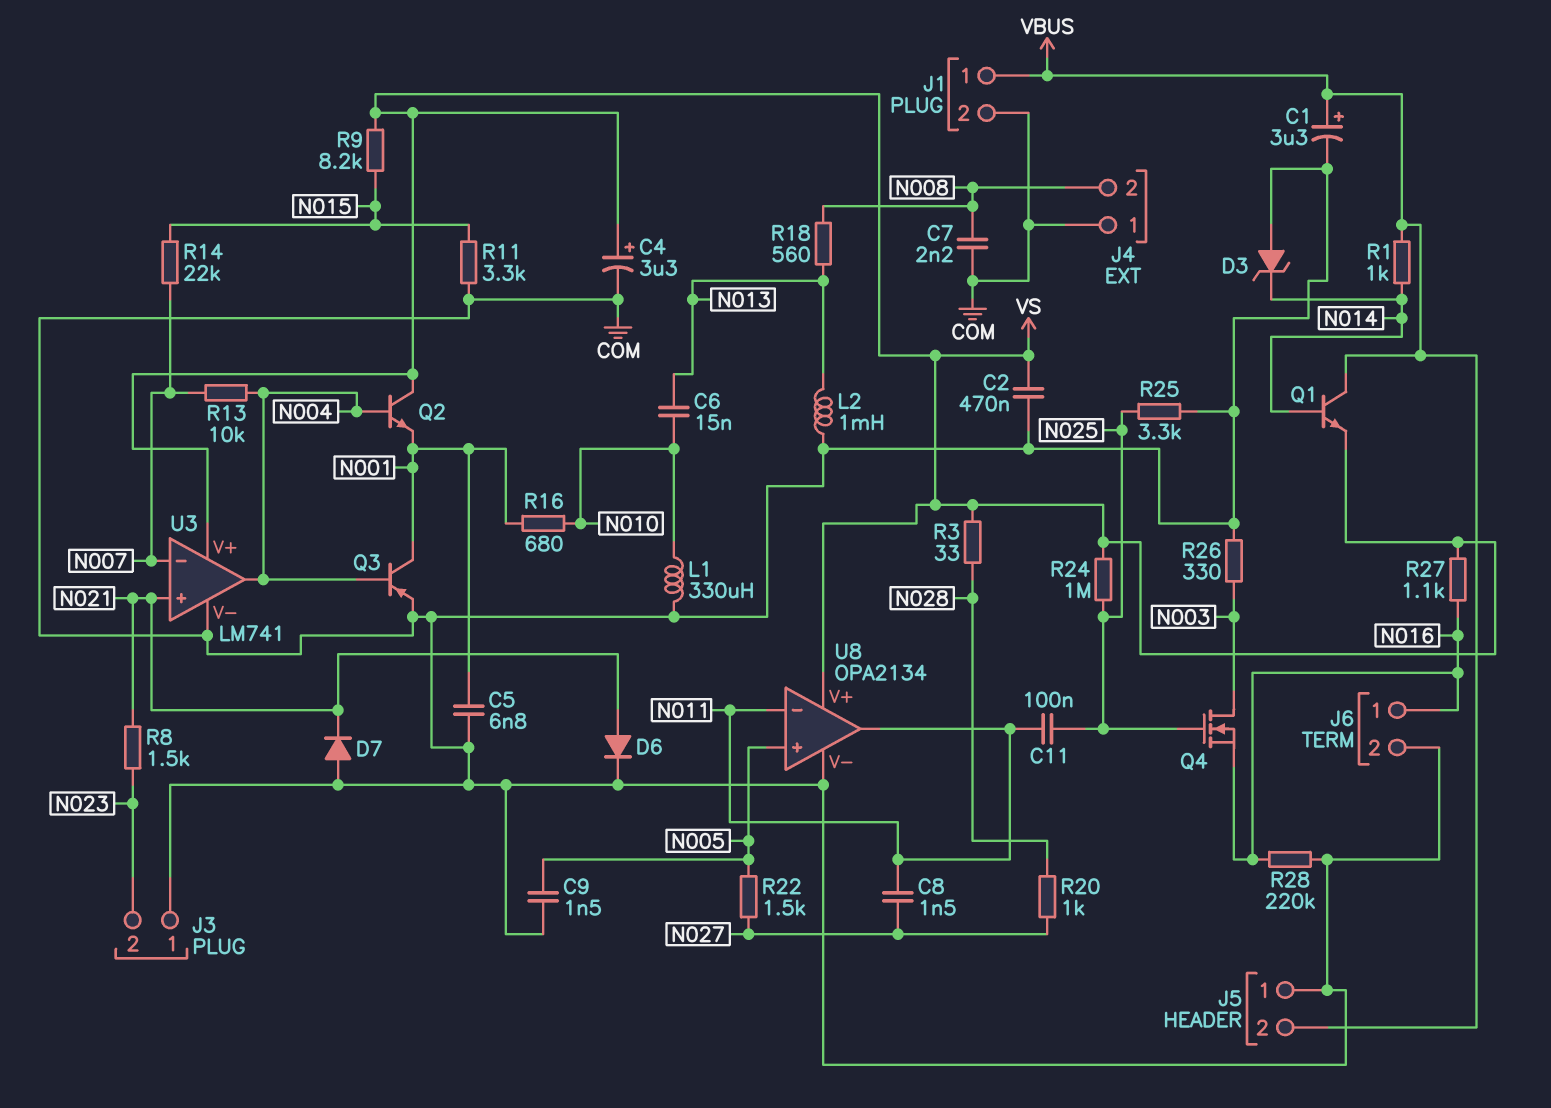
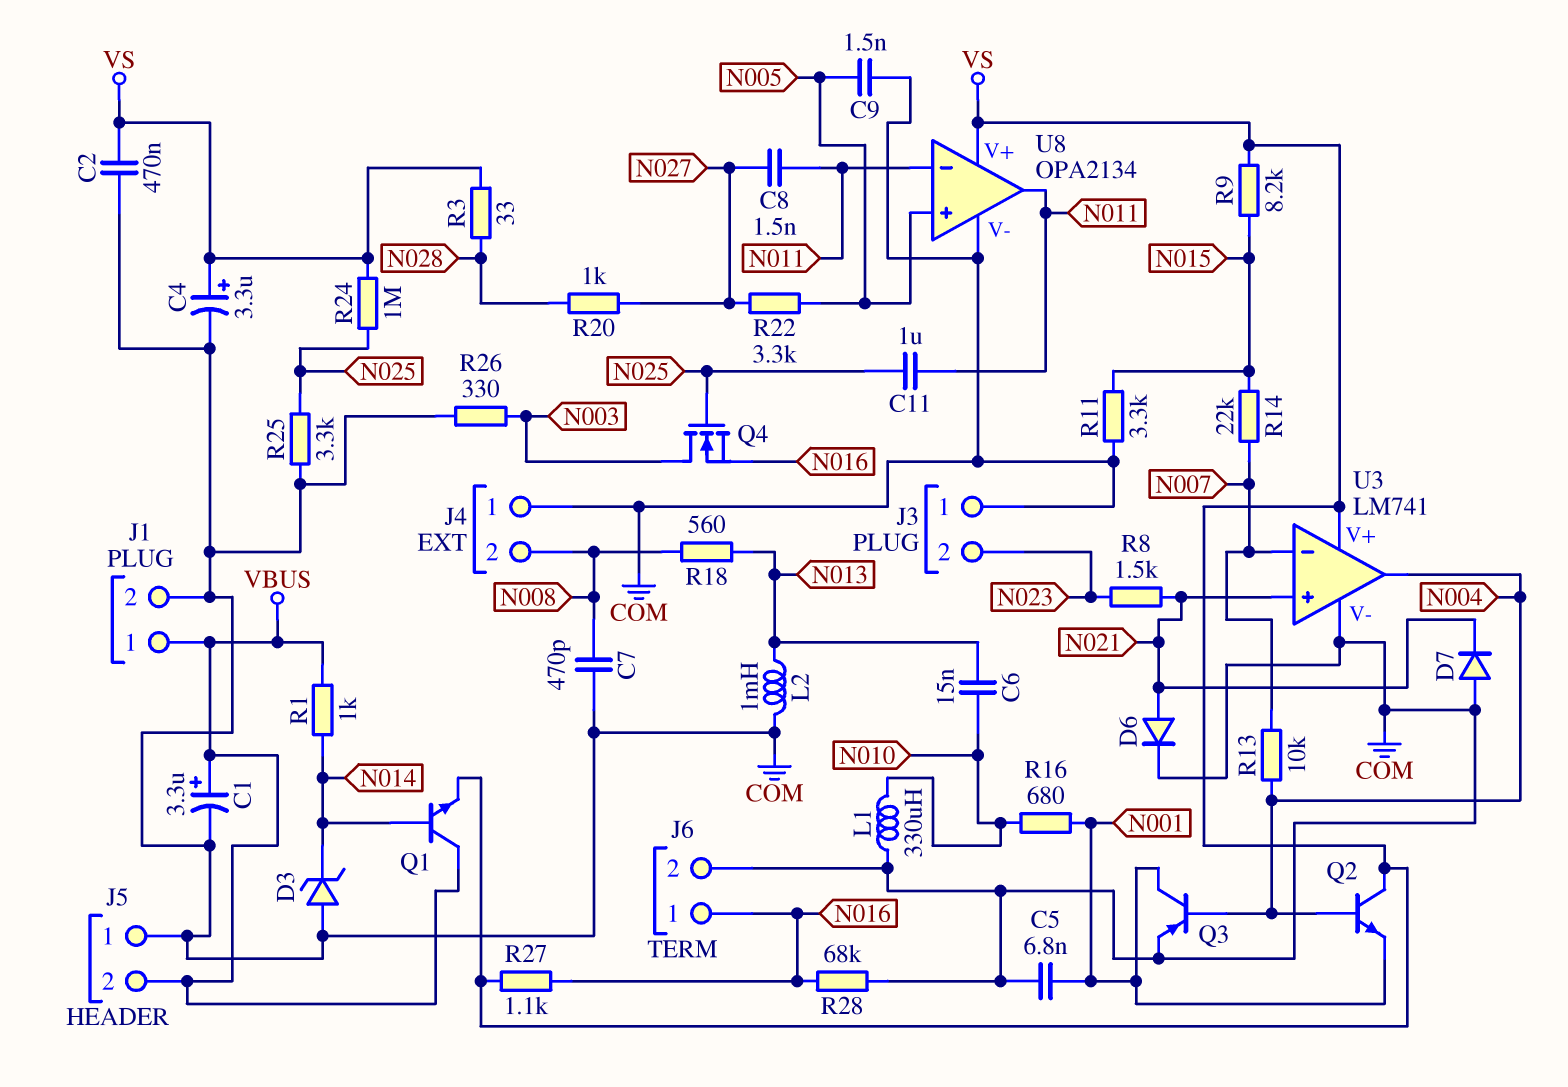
C7: 2.2nF (COM, N008) -> 470pF (COM, N008)
C11: 100nF (N011, N025) -> 1uF (N011, N025)
R22: 1.5k (N005, N027) -> 3.3k (N005, N027)
R28: 220k (COM, N016) -> 68k (COM, N016)

